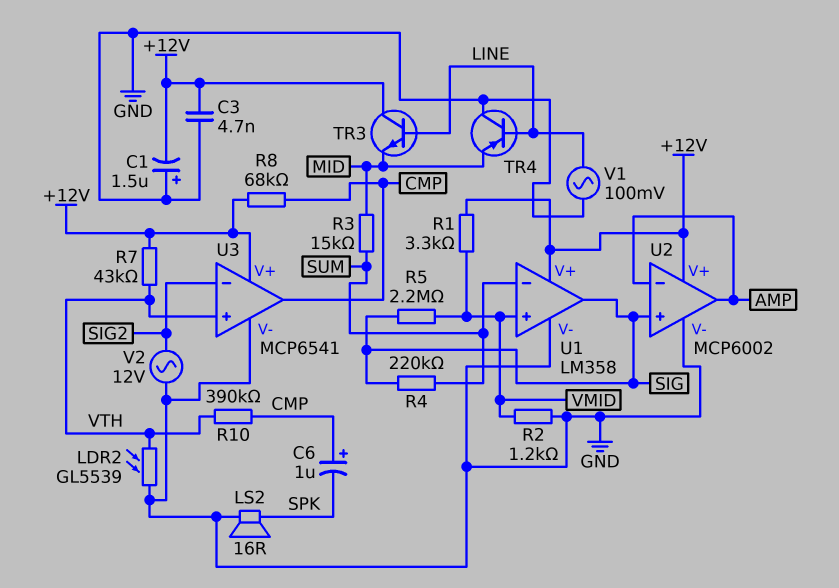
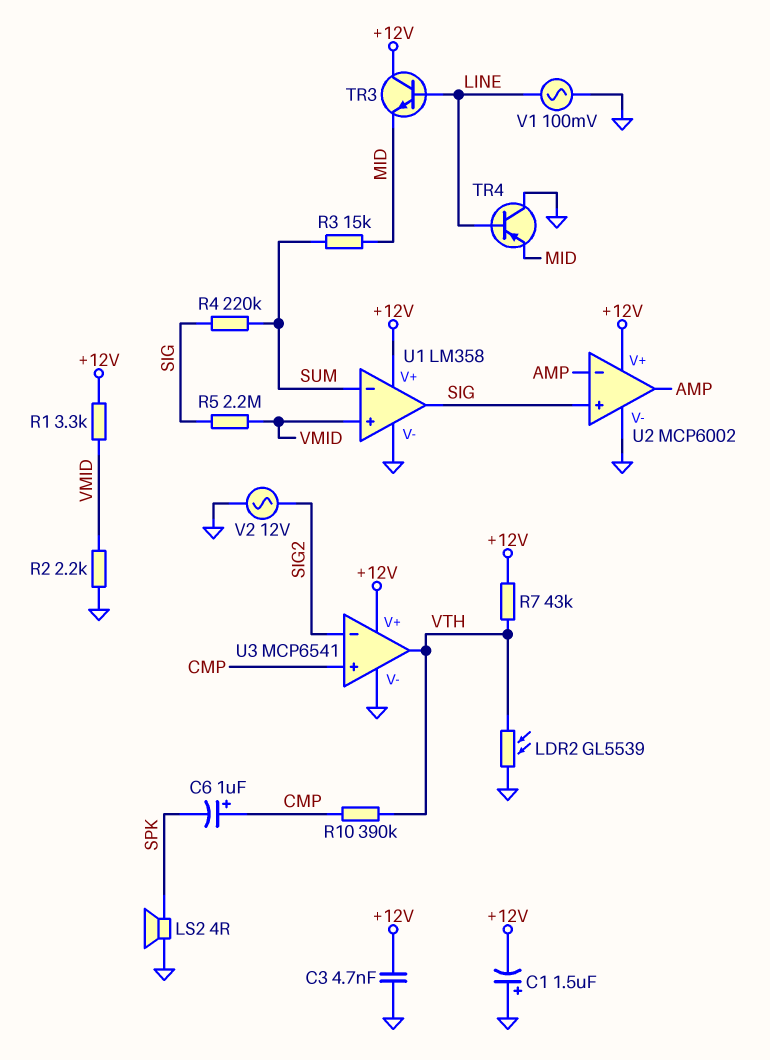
LS2: speaker 16R (GND, SPK) -> speaker 4R (GND, SPK)
R2: 1.2k (GND, VMID) -> 2.2k (GND, VMID)
R8: 68k (+12V, CMP) -> none
U3 pin in+: VTH -> CMP
U3 pin out: CMP -> VTH

